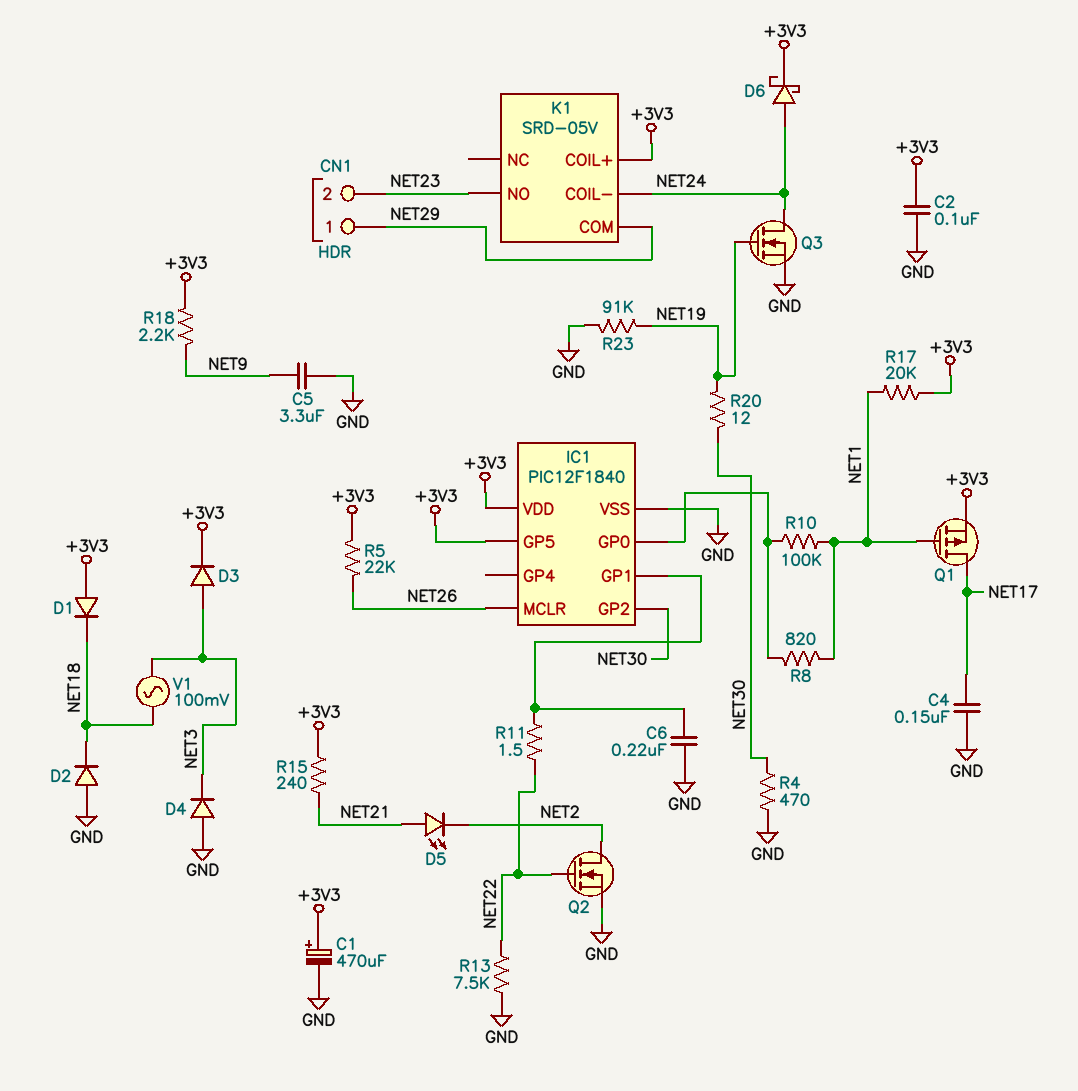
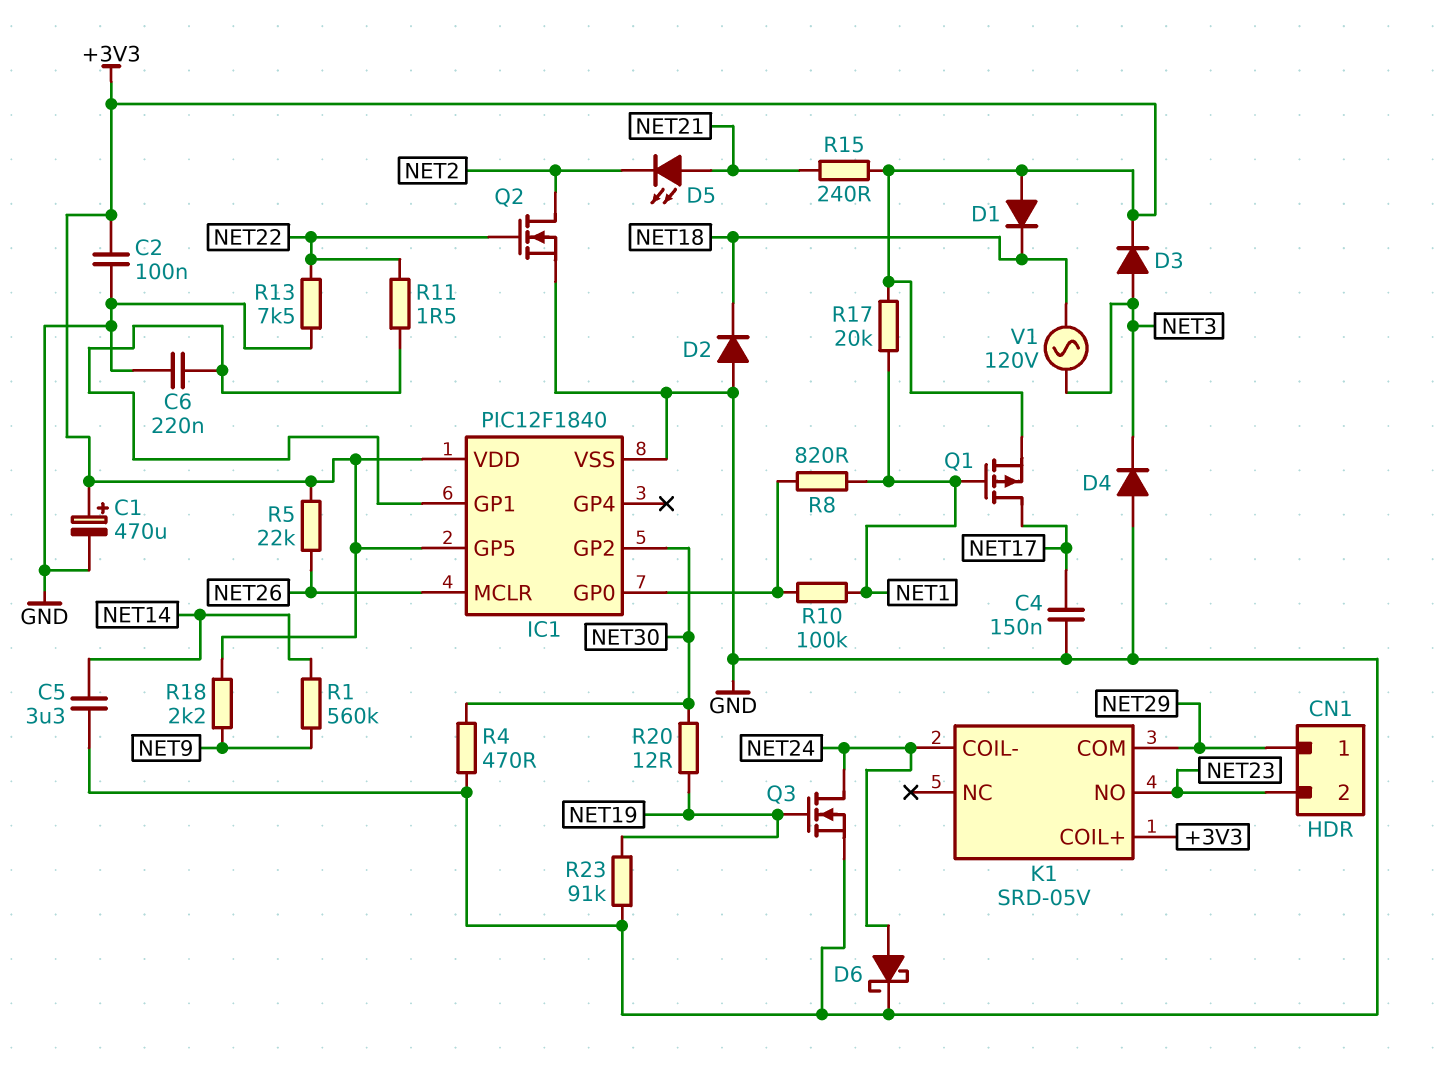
C5: 3.3uF (GND, NET9) -> 3.3uF (GND, NET14)
D6: schottky (A NET24, K +3V3) -> schottky (A NET24, K GND)
R1: none -> 560k (NET9, NET14)
V1: AC 100mV (NET3, NET18) -> AC 120V (NET3, NET18)

